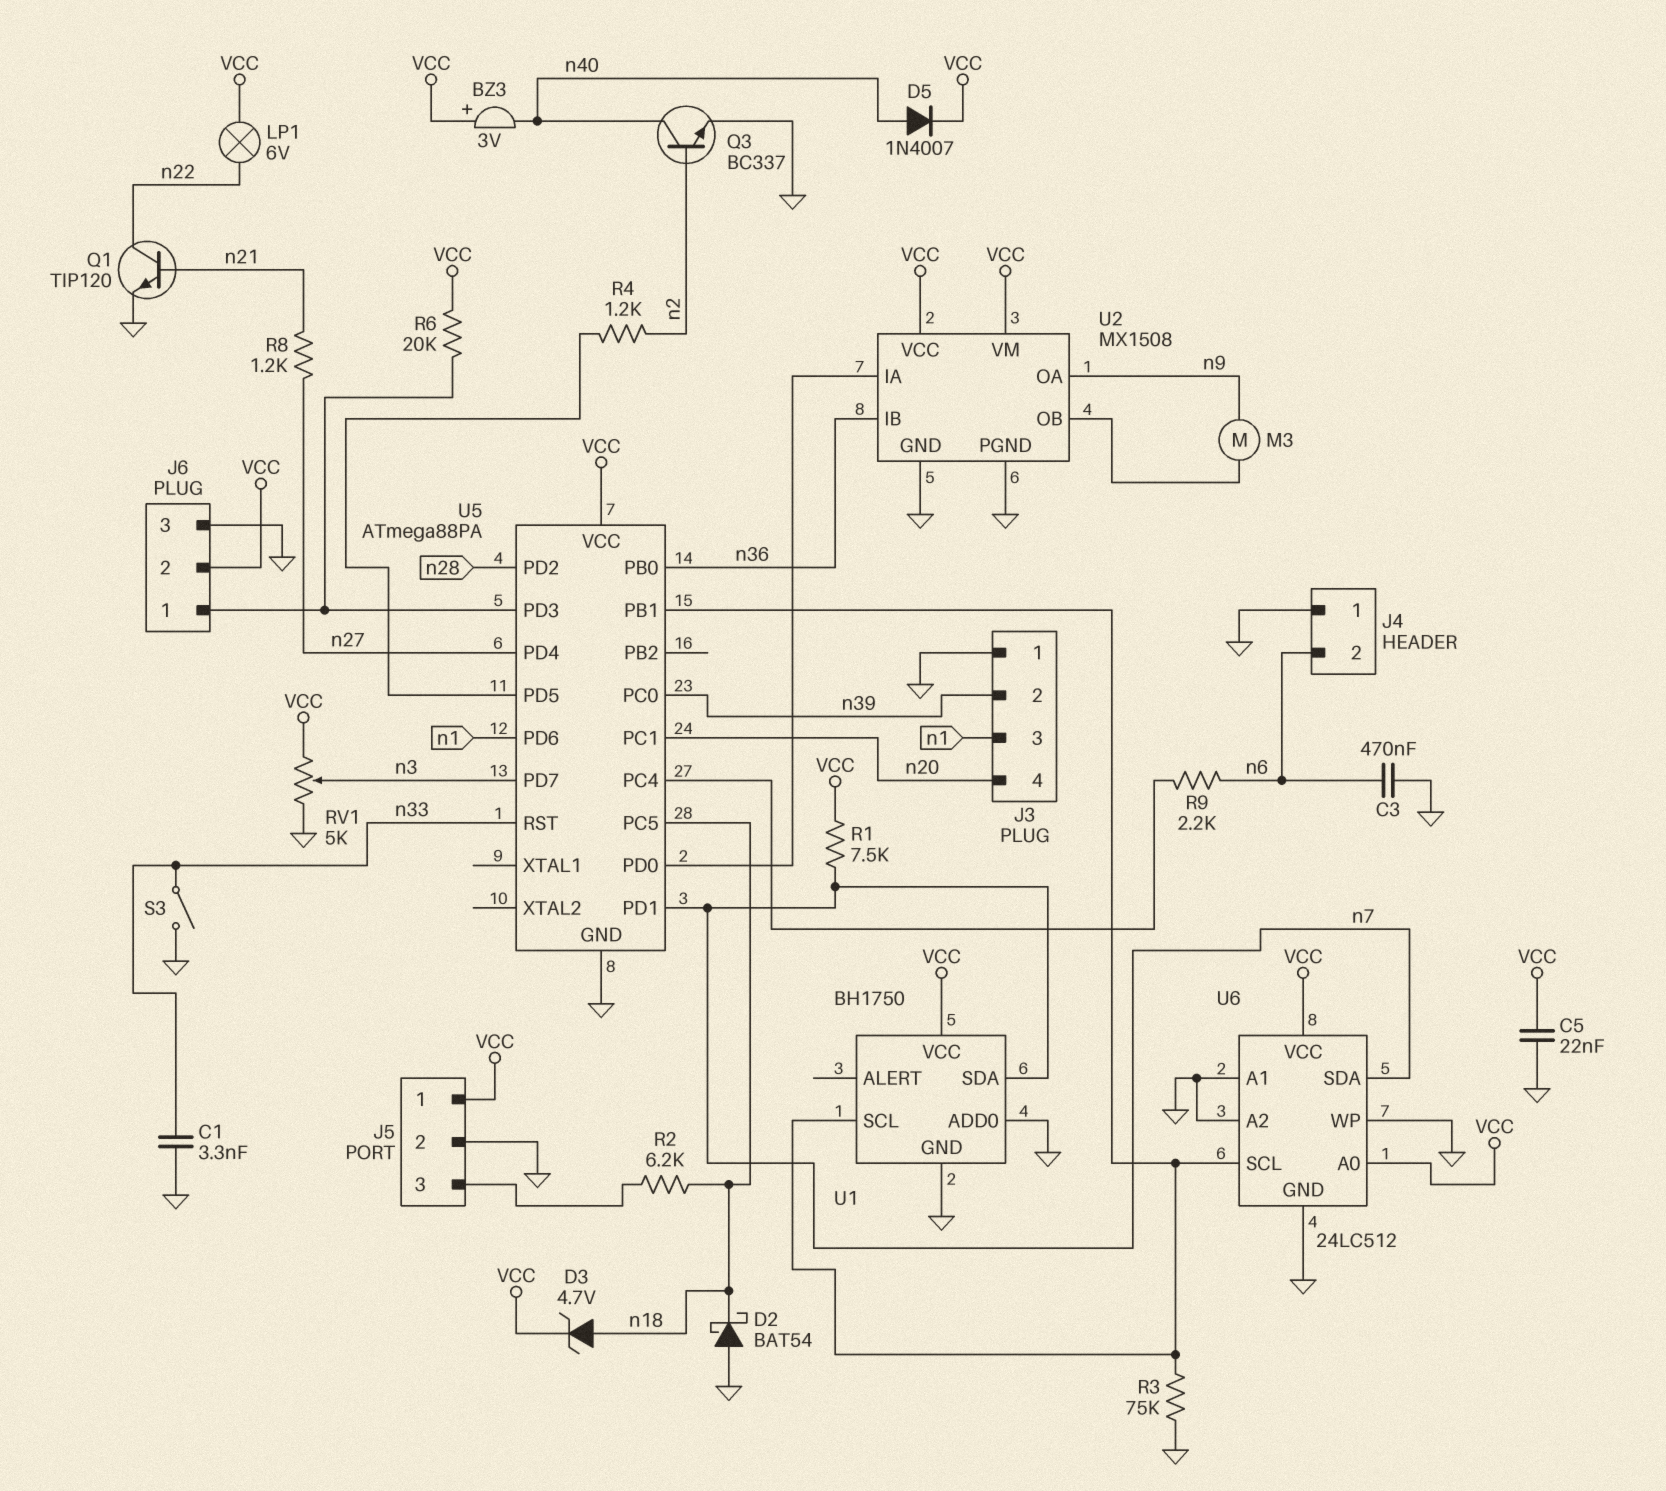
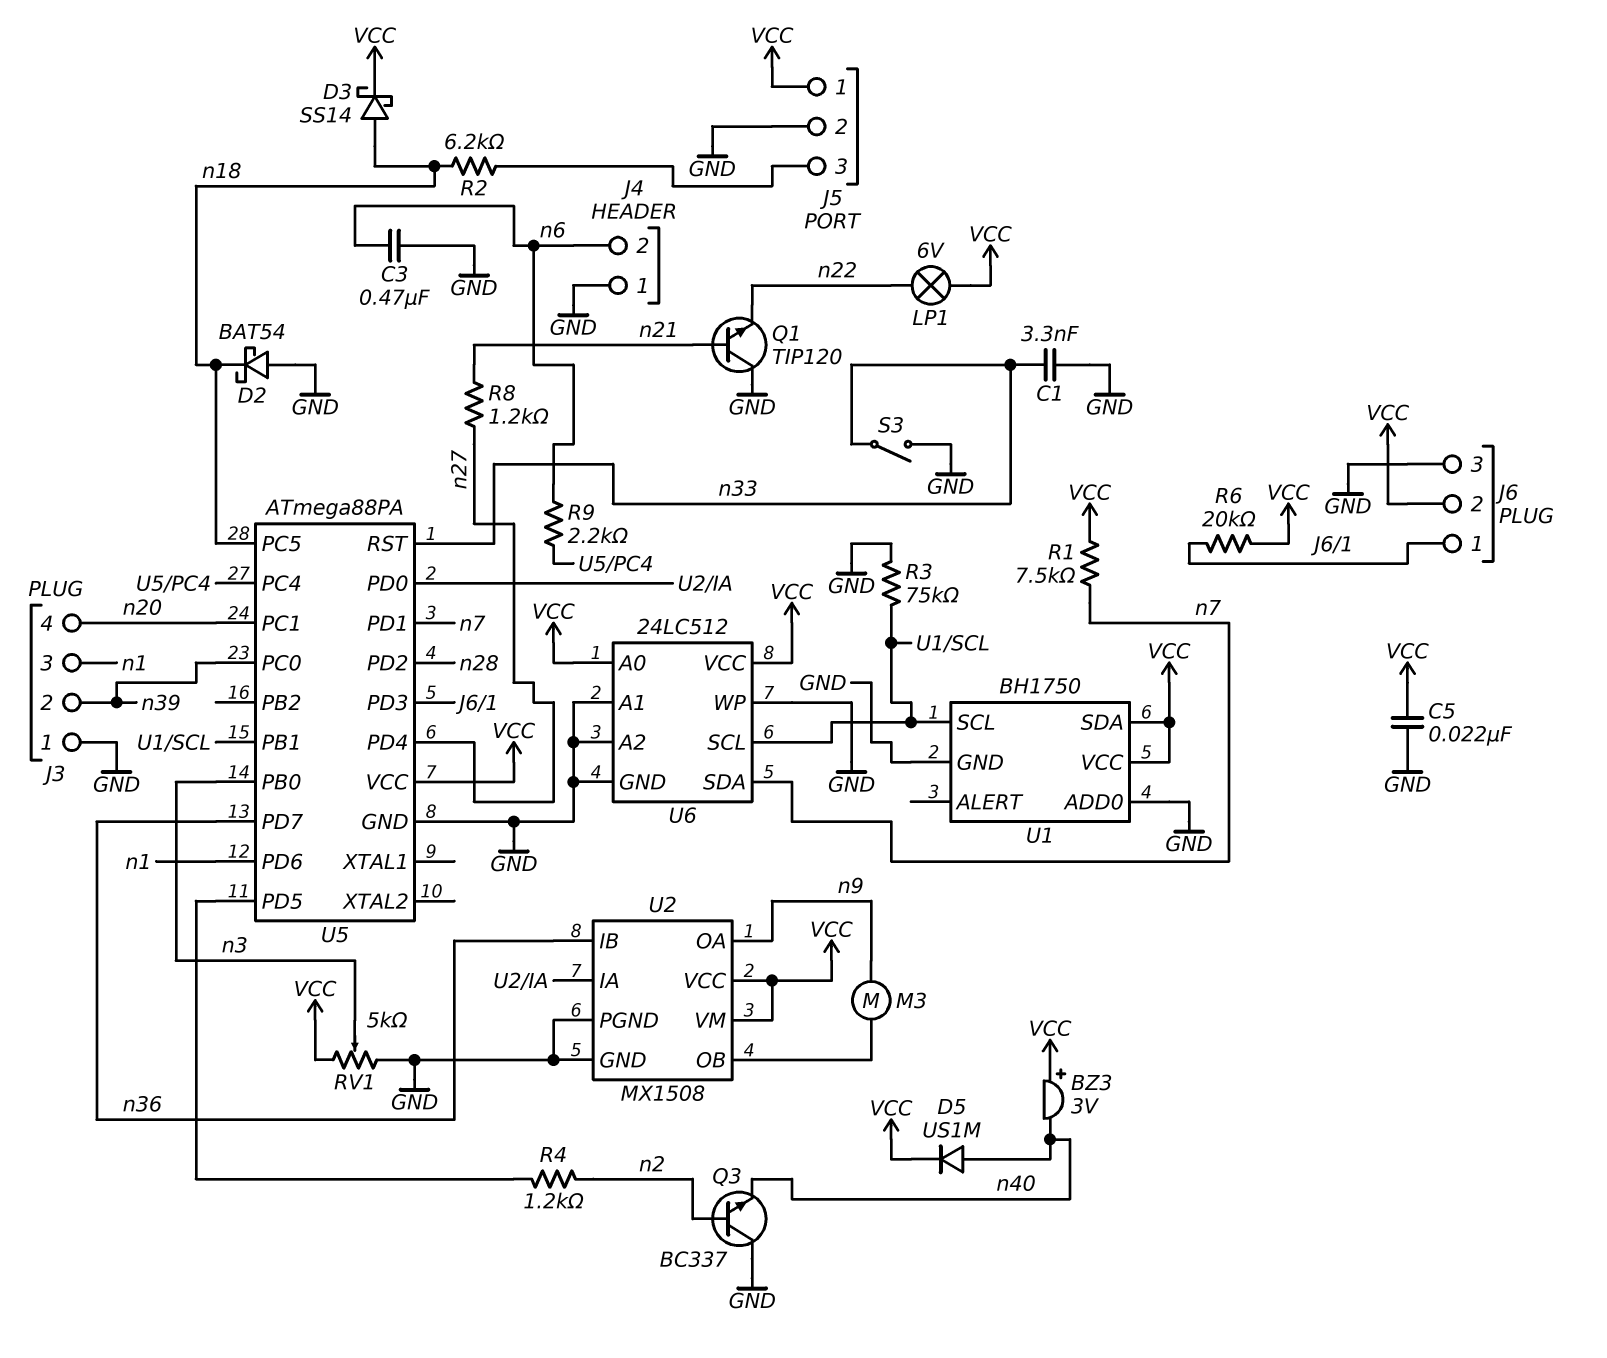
D3: zener 4.7V (A n18, K VCC) -> schottky SS14 (A n18, K VCC)
D5: diode 1N4007 (A n40, K VCC) -> diode US1M (A n40, K VCC)
Q1: NPN TIP120 (B n21, C n22, E GND) -> NPN TIP120 (B n21, C GND, E n22)
Q3: NPN BC337 (B n2, C n40, E GND) -> NPN BC337 (B n2, C GND, E n40)
U1 pin SDA: n7 -> VCC
U5 pin PB0: n36 -> n3
U5 pin PD7: n3 -> n36

